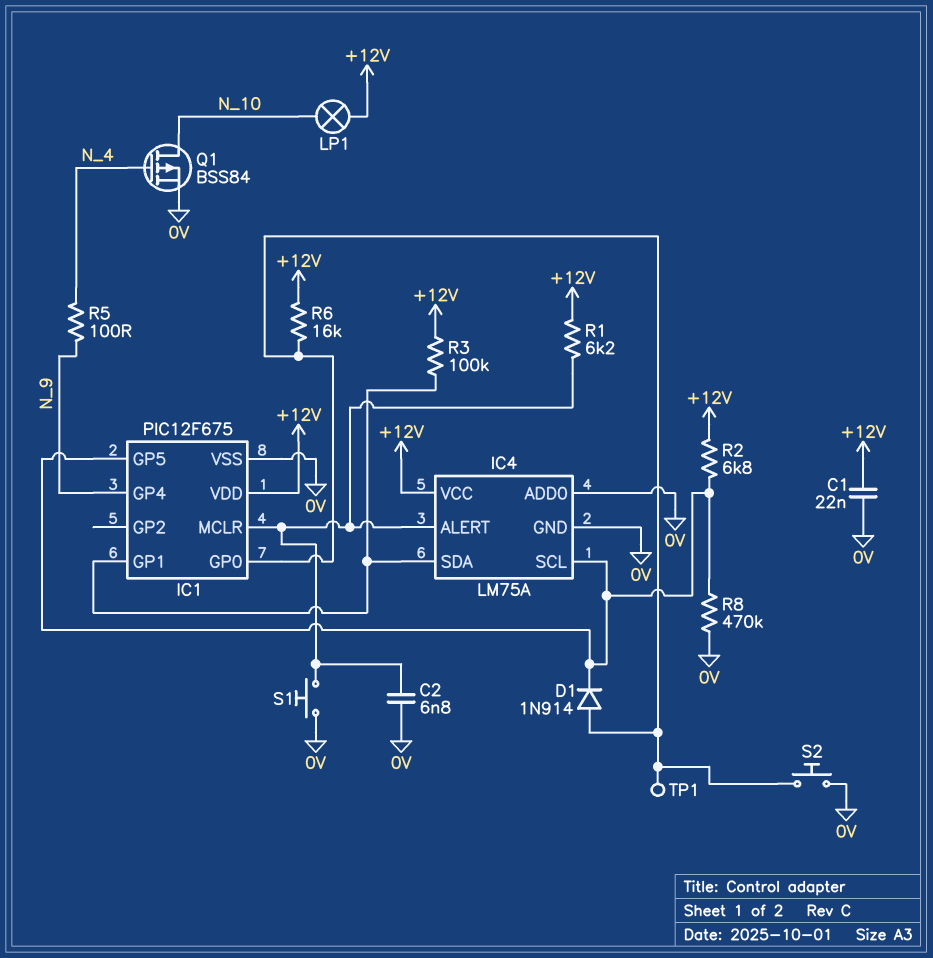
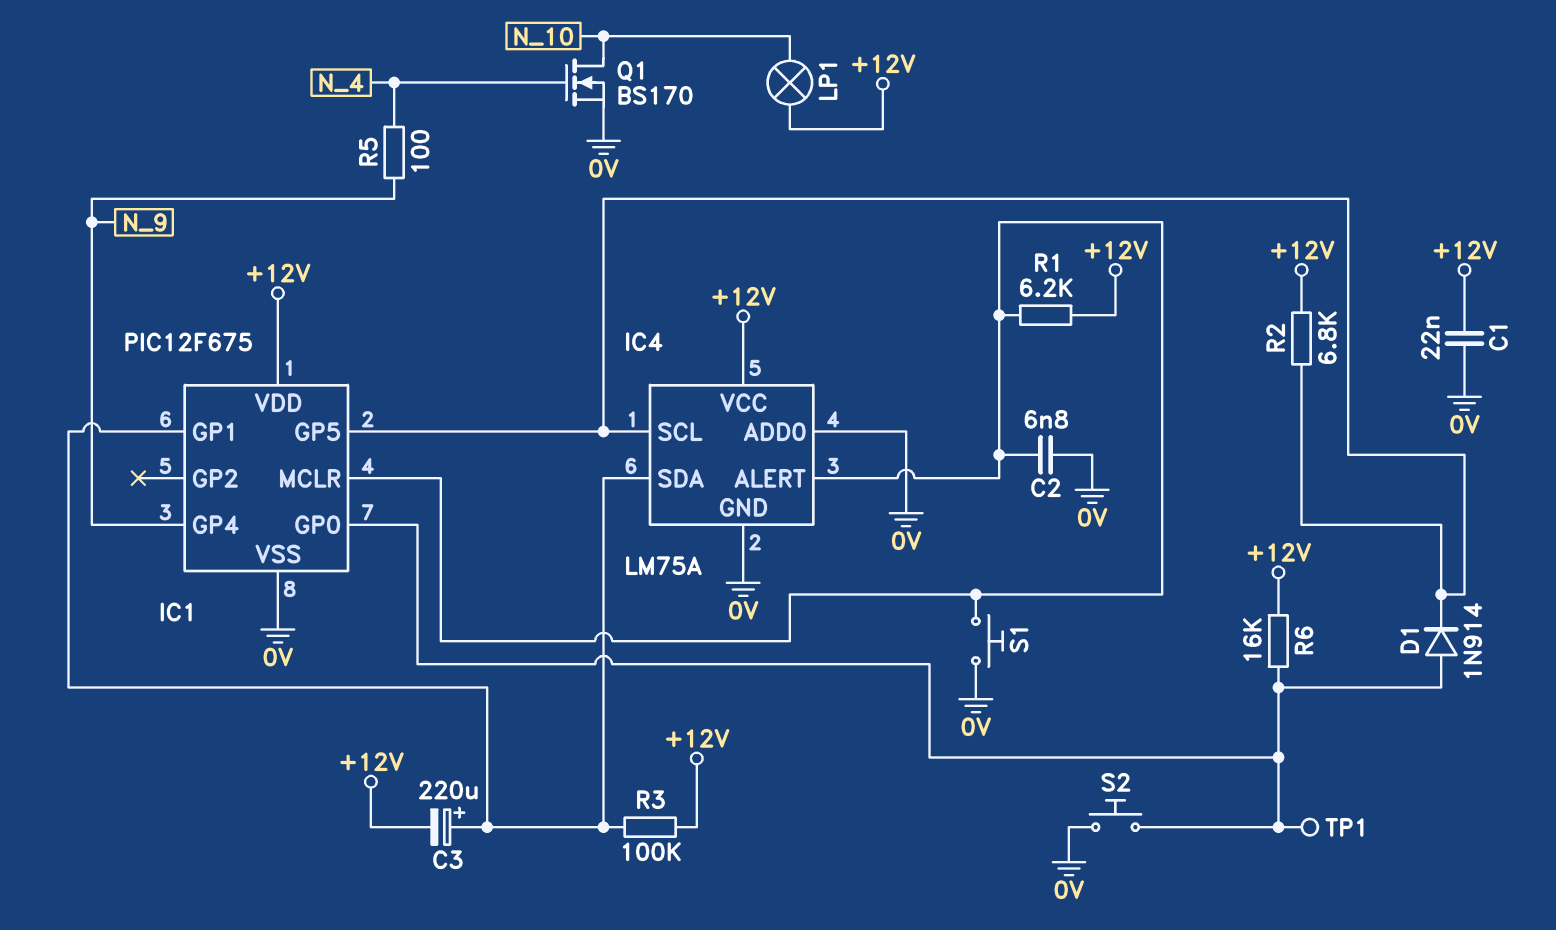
C3: none -> 220uF (plus IC1/GP1, minus +12V)
Q1: PMOS BSS84 (G N_4, D N_10, S 0V) -> NMOS BS170 (G N_4, D N_10, S 0V)
R8: 470k (0V, IC1/GP5) -> none

